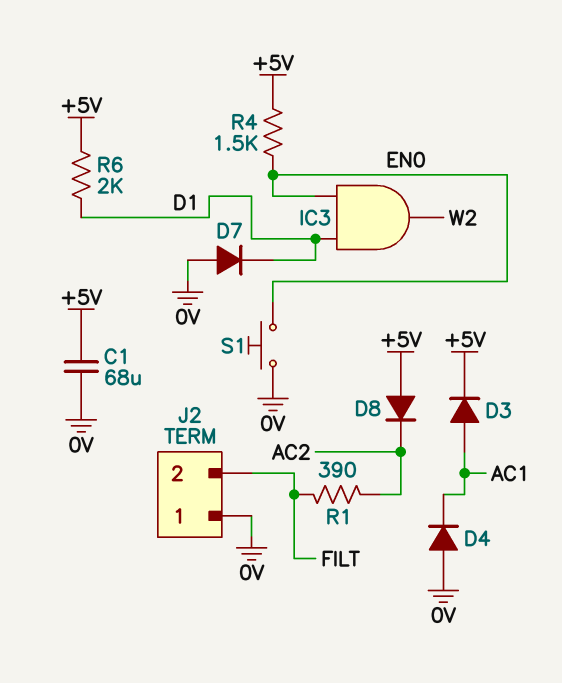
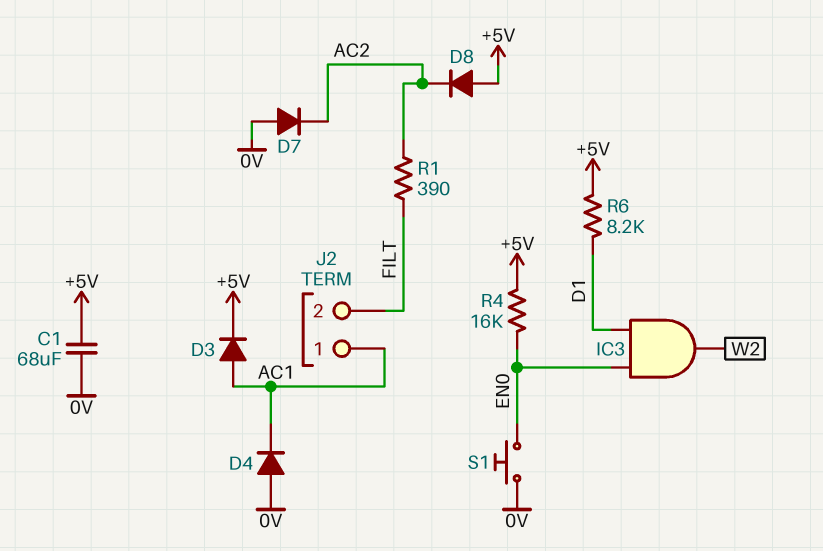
D7: diode (A 0V, K D1) -> diode (A 0V, K AC2)
J2 pin 1: 0V -> AC1
R4: 1.5k (+5V, EN0) -> 16k (+5V, EN0)
R6: 2k (+5V, D1) -> 8.2k (+5V, D1)

